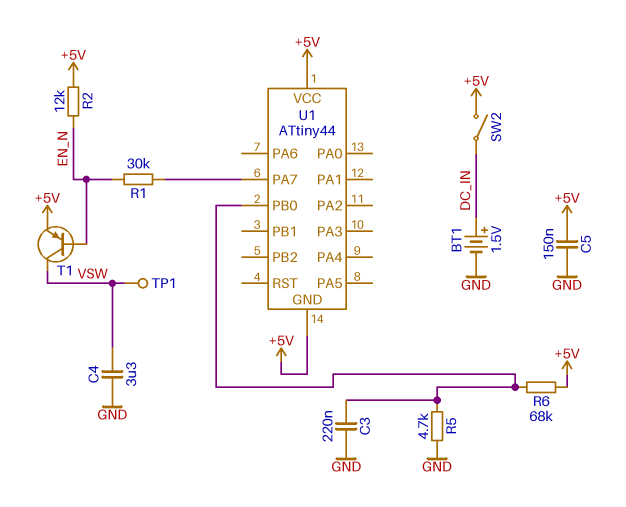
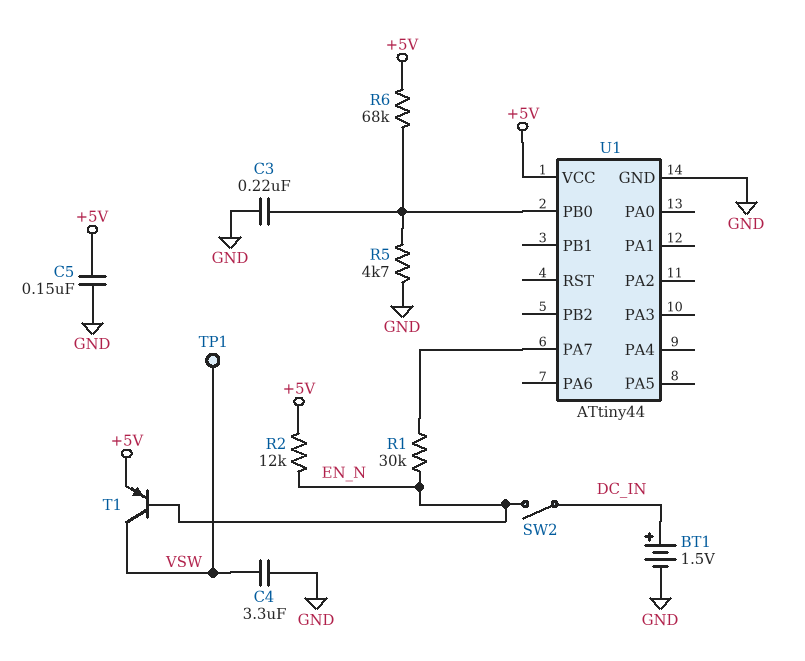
SW2: switch (+5V, DC_IN) -> switch (DC_IN, EN_N)
U1 pin GND: +5V -> GND

